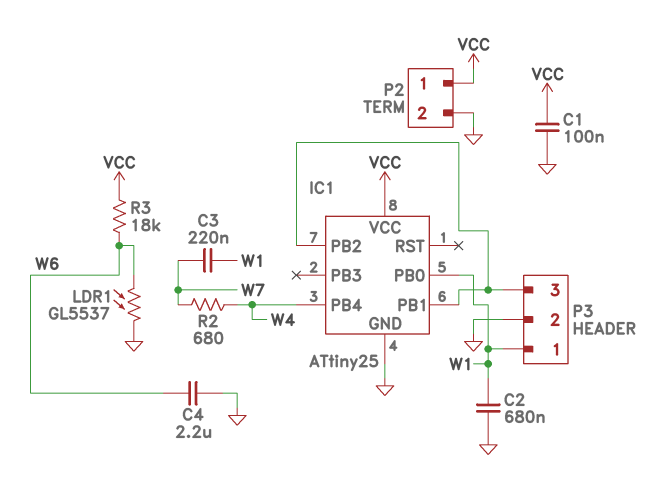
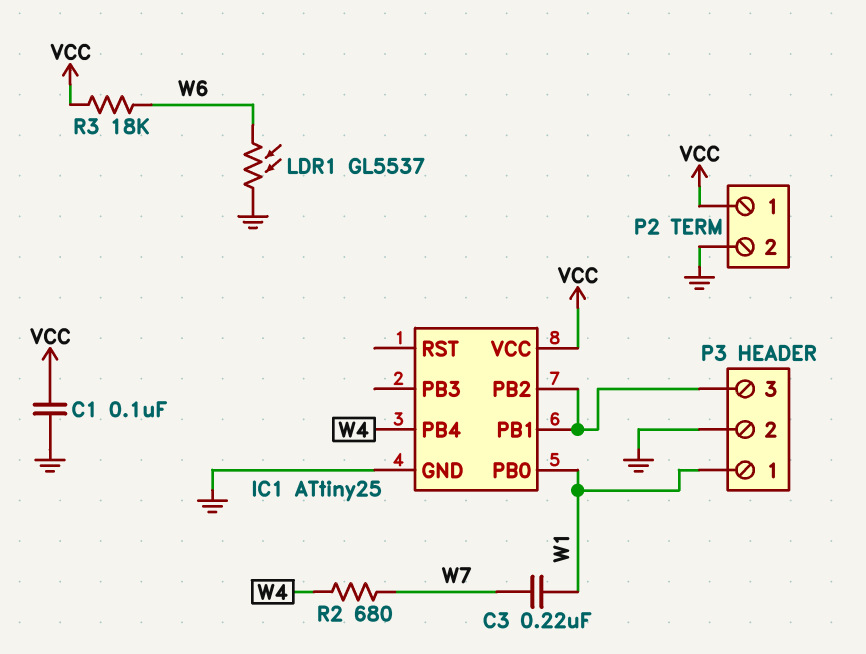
C2: 680nF (GND, W1) -> none
C4: 2.2uF (GND, W6) -> none

